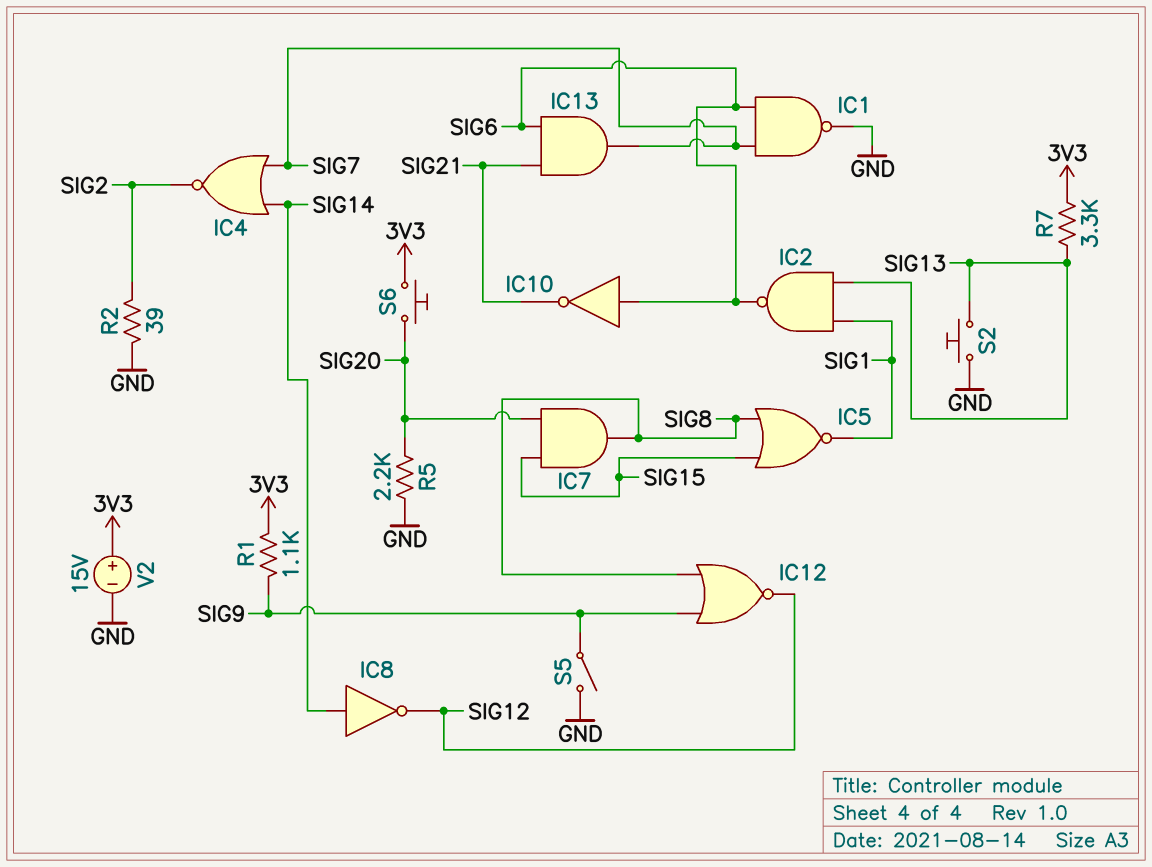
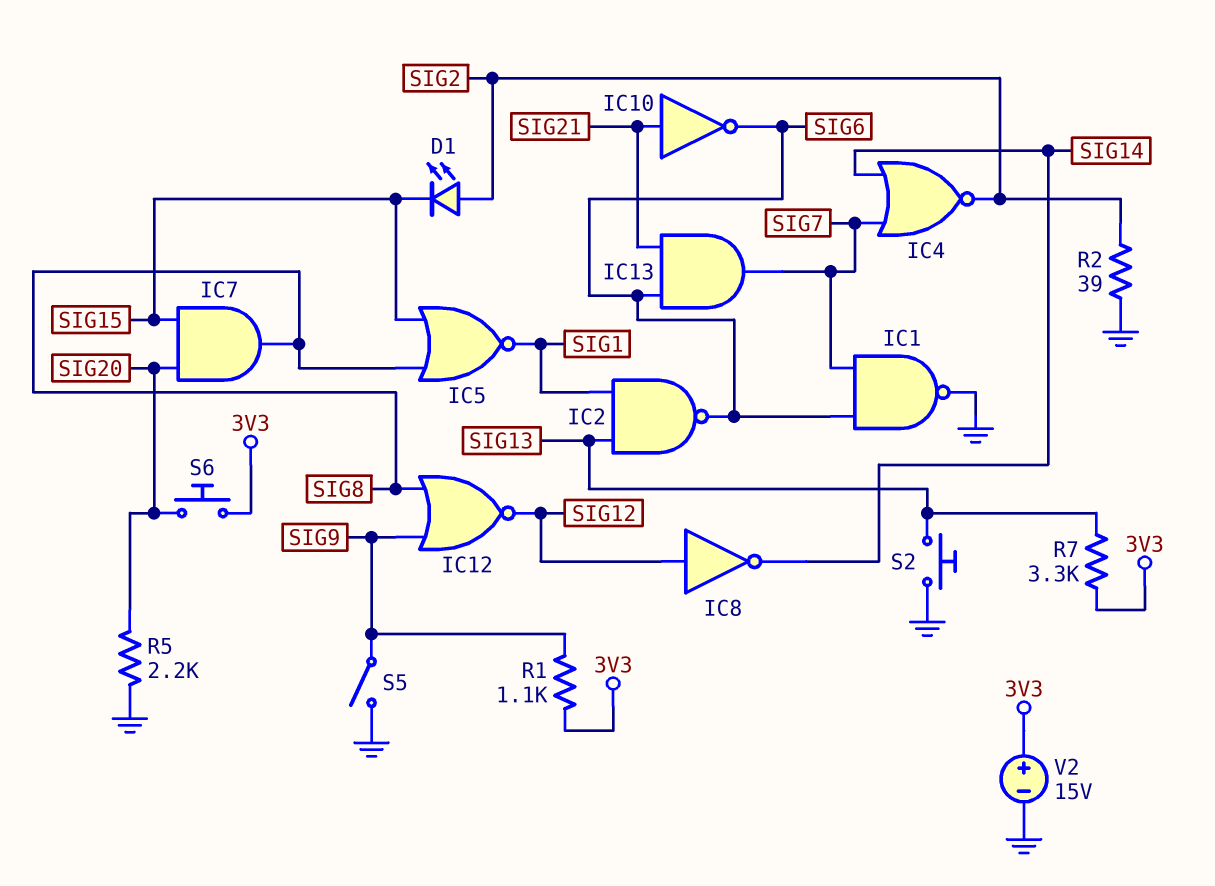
D1: none -> LED (A SIG2, K SIG15)
IC8: NOT (in SIG14, out SIG12) -> NOT (in SIG12, out SIG14)
IC10: NOT (in SIG6, out SIG21) -> NOT (in SIG21, out SIG6)

